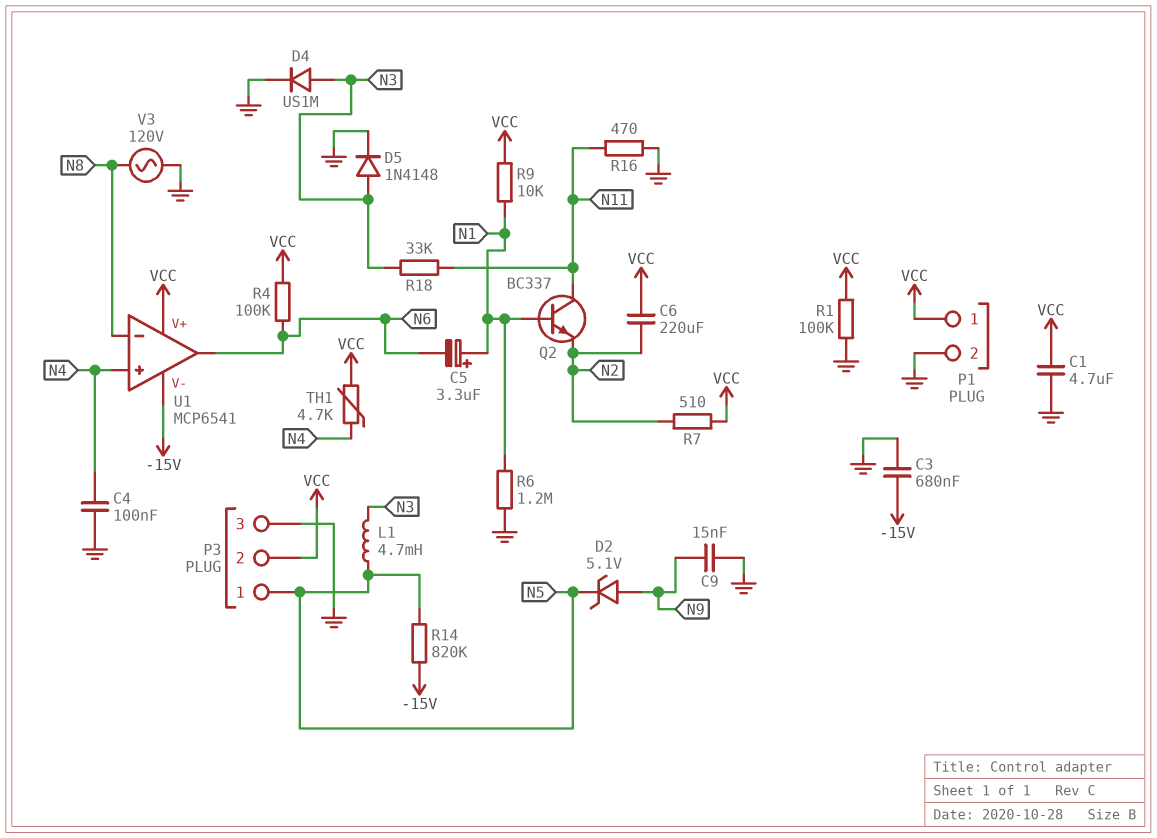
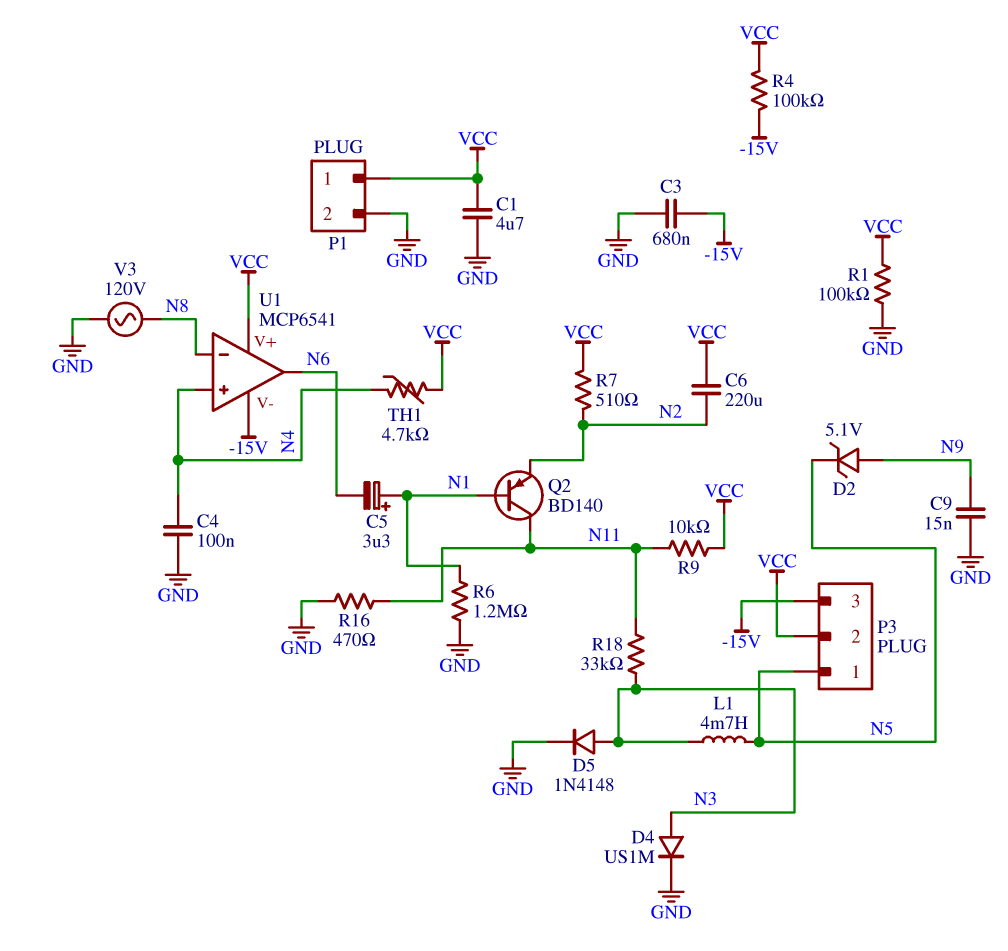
P3 pin 3: GND -> -15V
Q2: NPN BC337 (B N1, C N11, E N2) -> PNP BD140 (B N1, C N11, E N2)
R4: 100k (N6, VCC) -> 100k (-15V, VCC)
R9: 10k (N1, VCC) -> 10k (N11, VCC)
R14: 820k (-15V, N5) -> none

